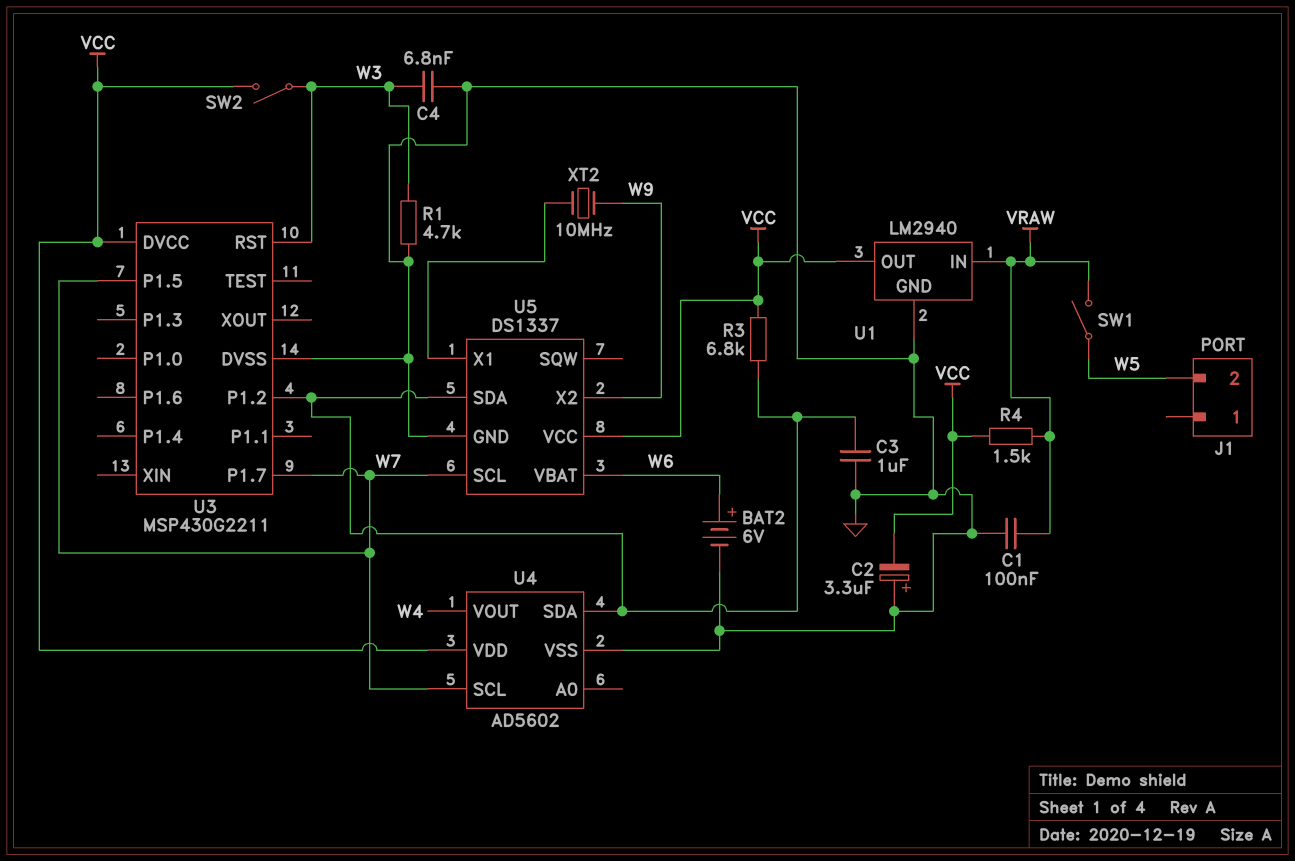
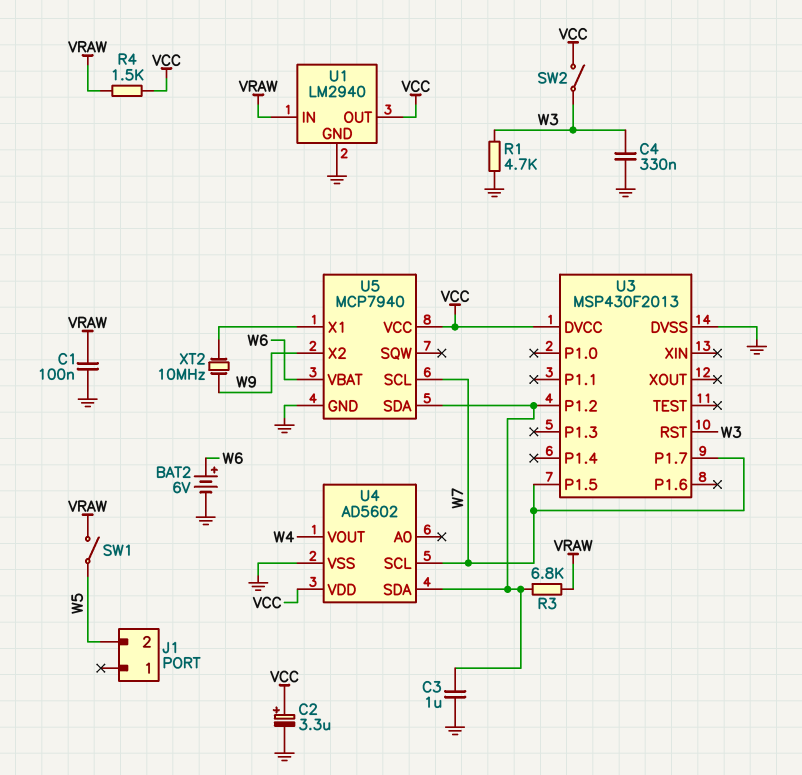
C2: 3.3uF (plus GND, minus VCC) -> 3.3uF (plus VCC, minus GND)
C4: 6.8nF (GND, W3) -> 330nF (GND, W3)
R3: 6.8k (U3/P1.2, VCC) -> 6.8k (U3/P1.2, VRAW)
U3: MSP430G2211 -> MSP430F2013
U5: DS1337 -> MCP7940

